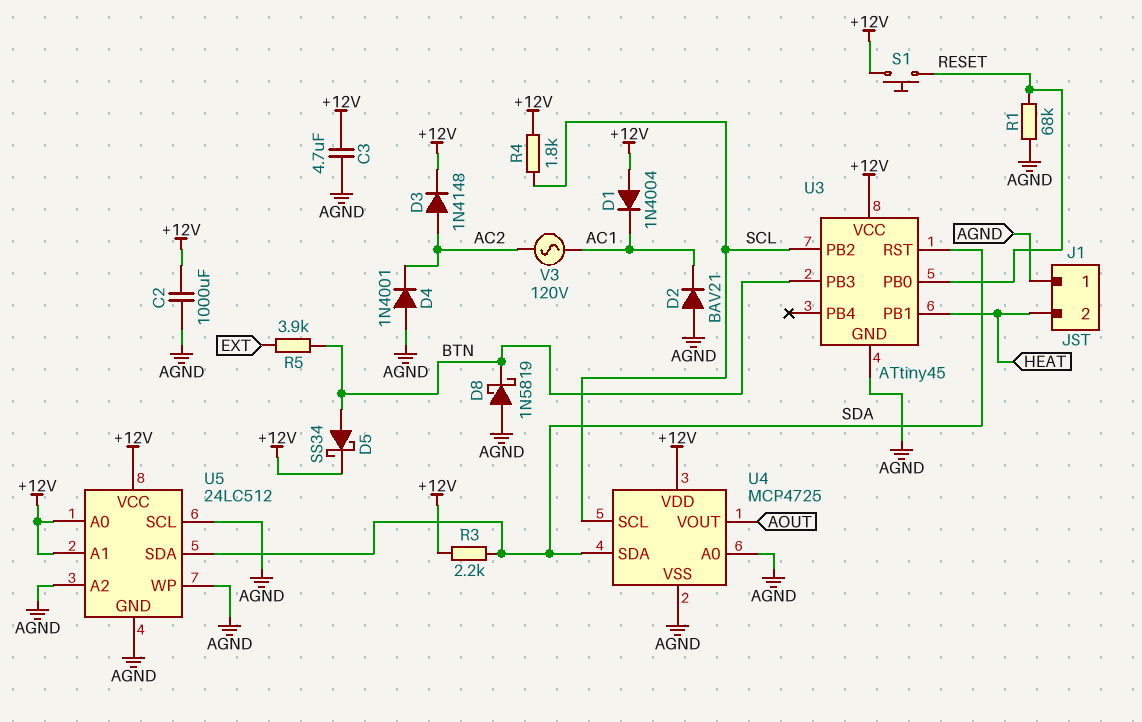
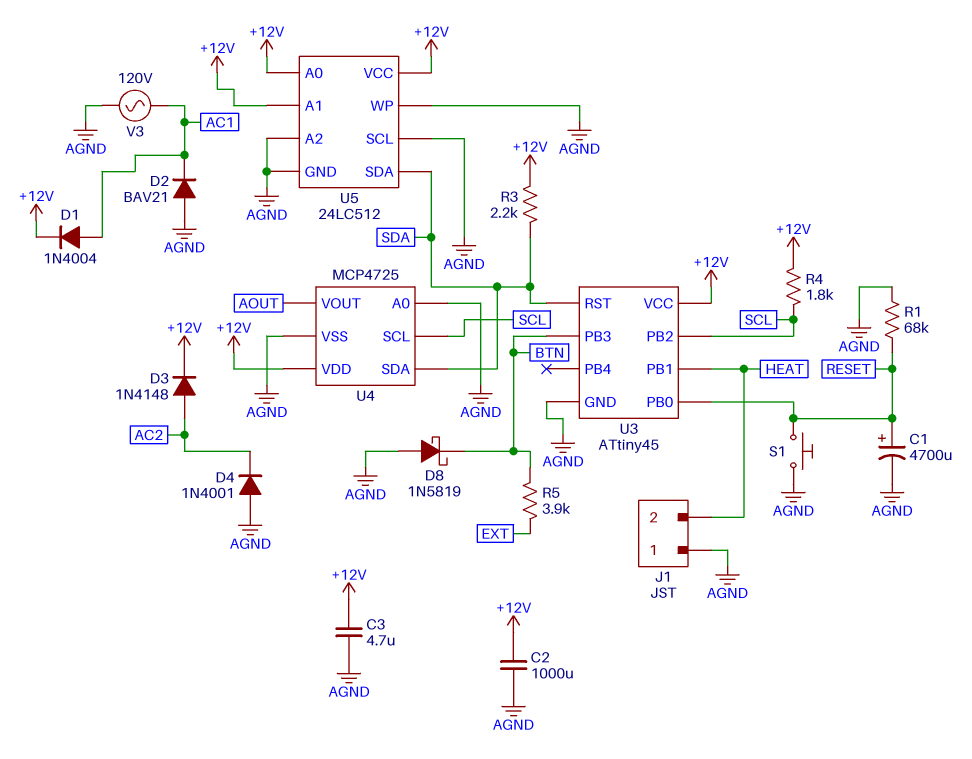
C1: none -> 4700uF (plus RESET, minus AGND)
D1: diode 1N4004 (A +12V, K AC1) -> diode 1N4004 (A AC1, K +12V)
D5: schottky SS34 (A BTN, K +12V) -> none
S1: button (+12V, RESET) -> button (AGND, RESET)
V3: AC 120V (AC1, AC2) -> AC 120V (AC1, AGND)

